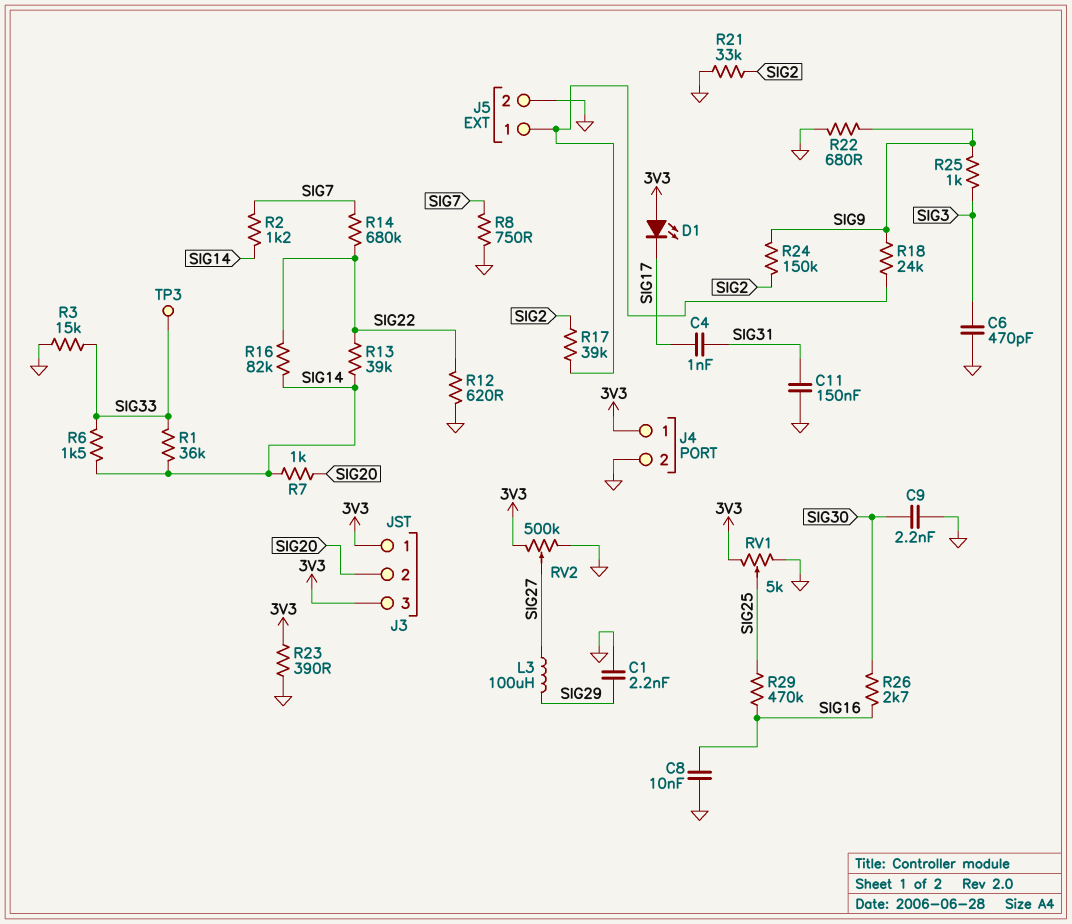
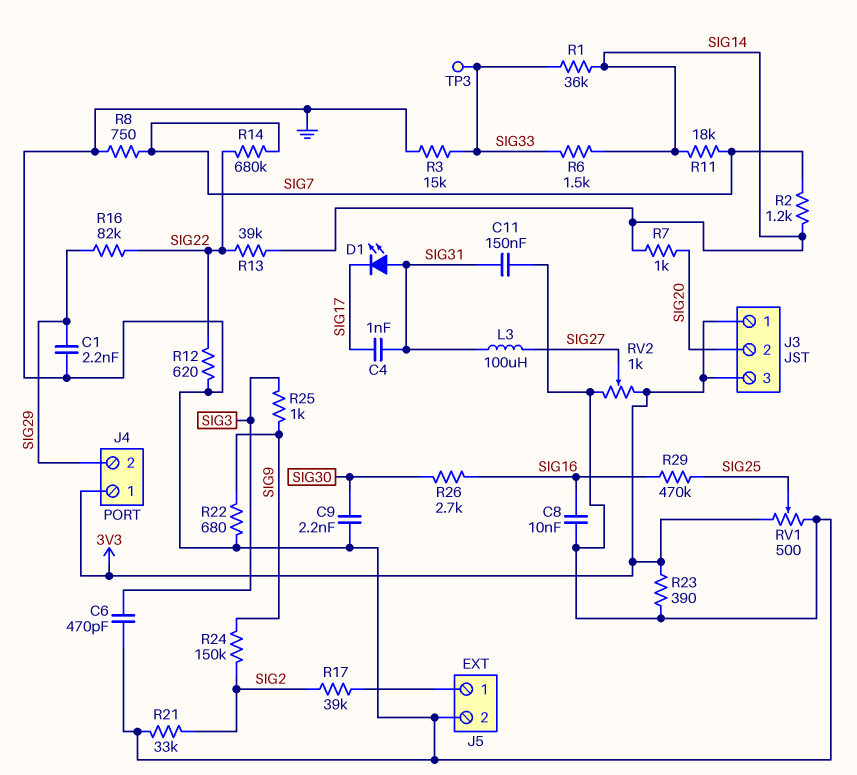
D1: LED (A 3V3, K SIG17) -> LED (A SIG31, K SIG17)
J4 pin 2: GND -> SIG29
L3: 100uH (SIG27, SIG29) -> 100uH (SIG27, SIG31)
R11: none -> 18k (SIG7, SIG14)
R16: 82k (SIG14, SIG22) -> 82k (SIG22, SIG29)
R18: 24k (J5/1, SIG9) -> none
RV1: 5k (3V3, GND, wiper SIG25) -> 500 (3V3, GND, wiper SIG25)
RV2: 500k (3V3, GND, wiper SIG27) -> 1k (3V3, GND, wiper SIG27)

